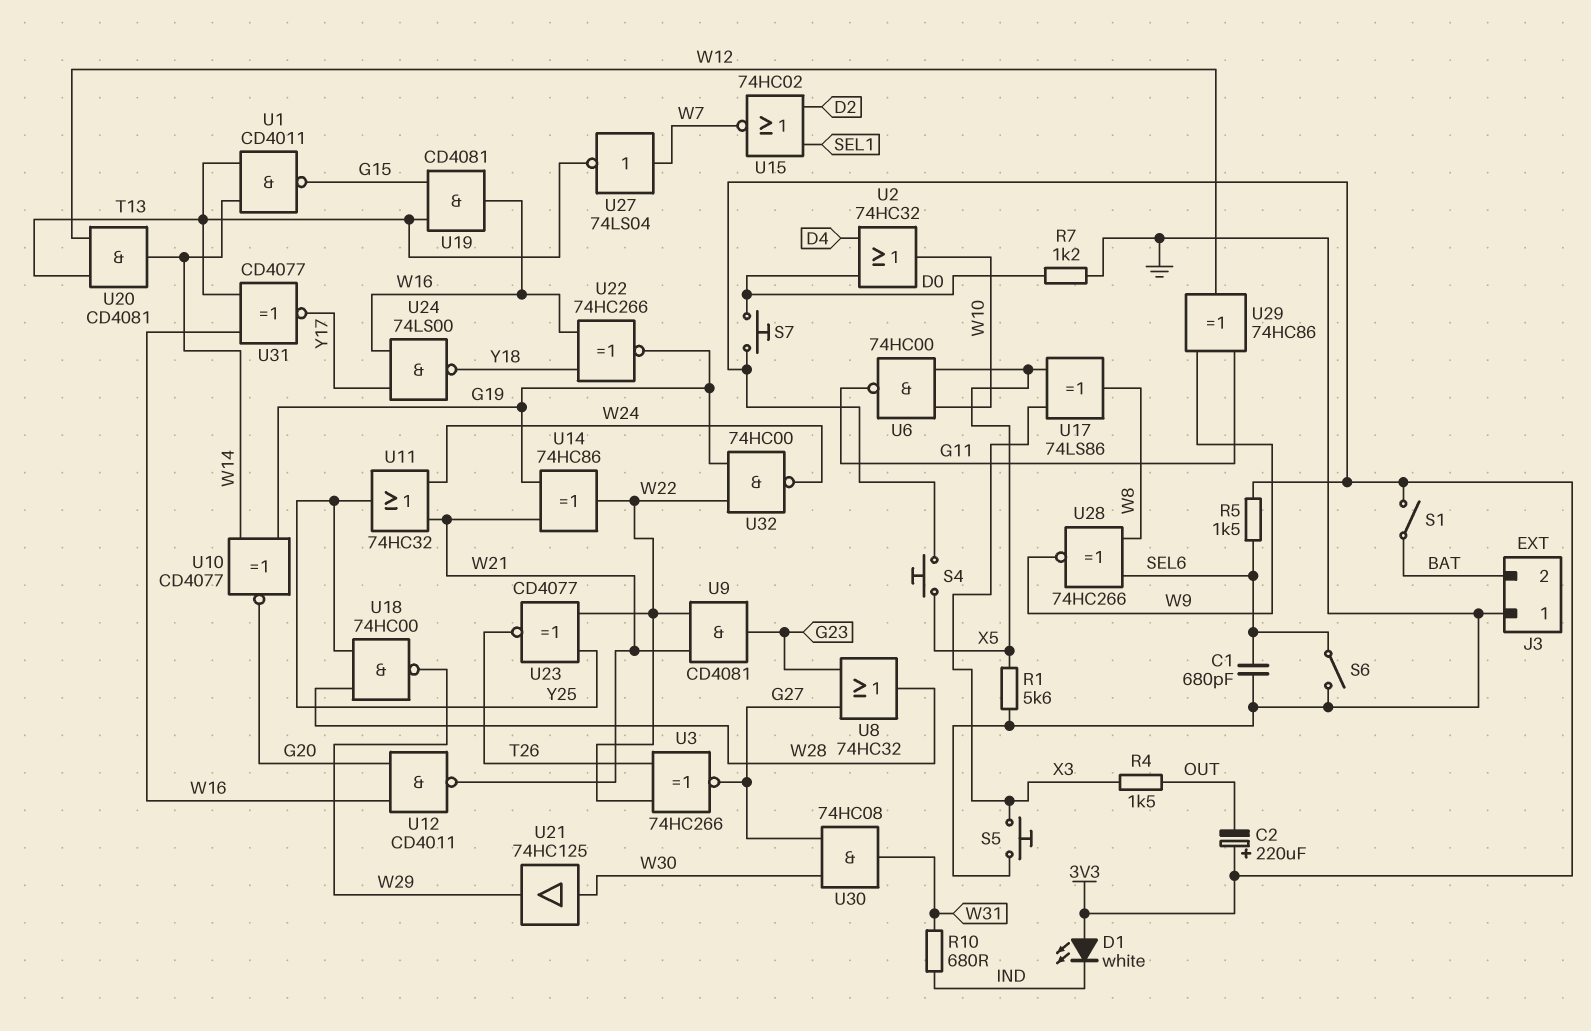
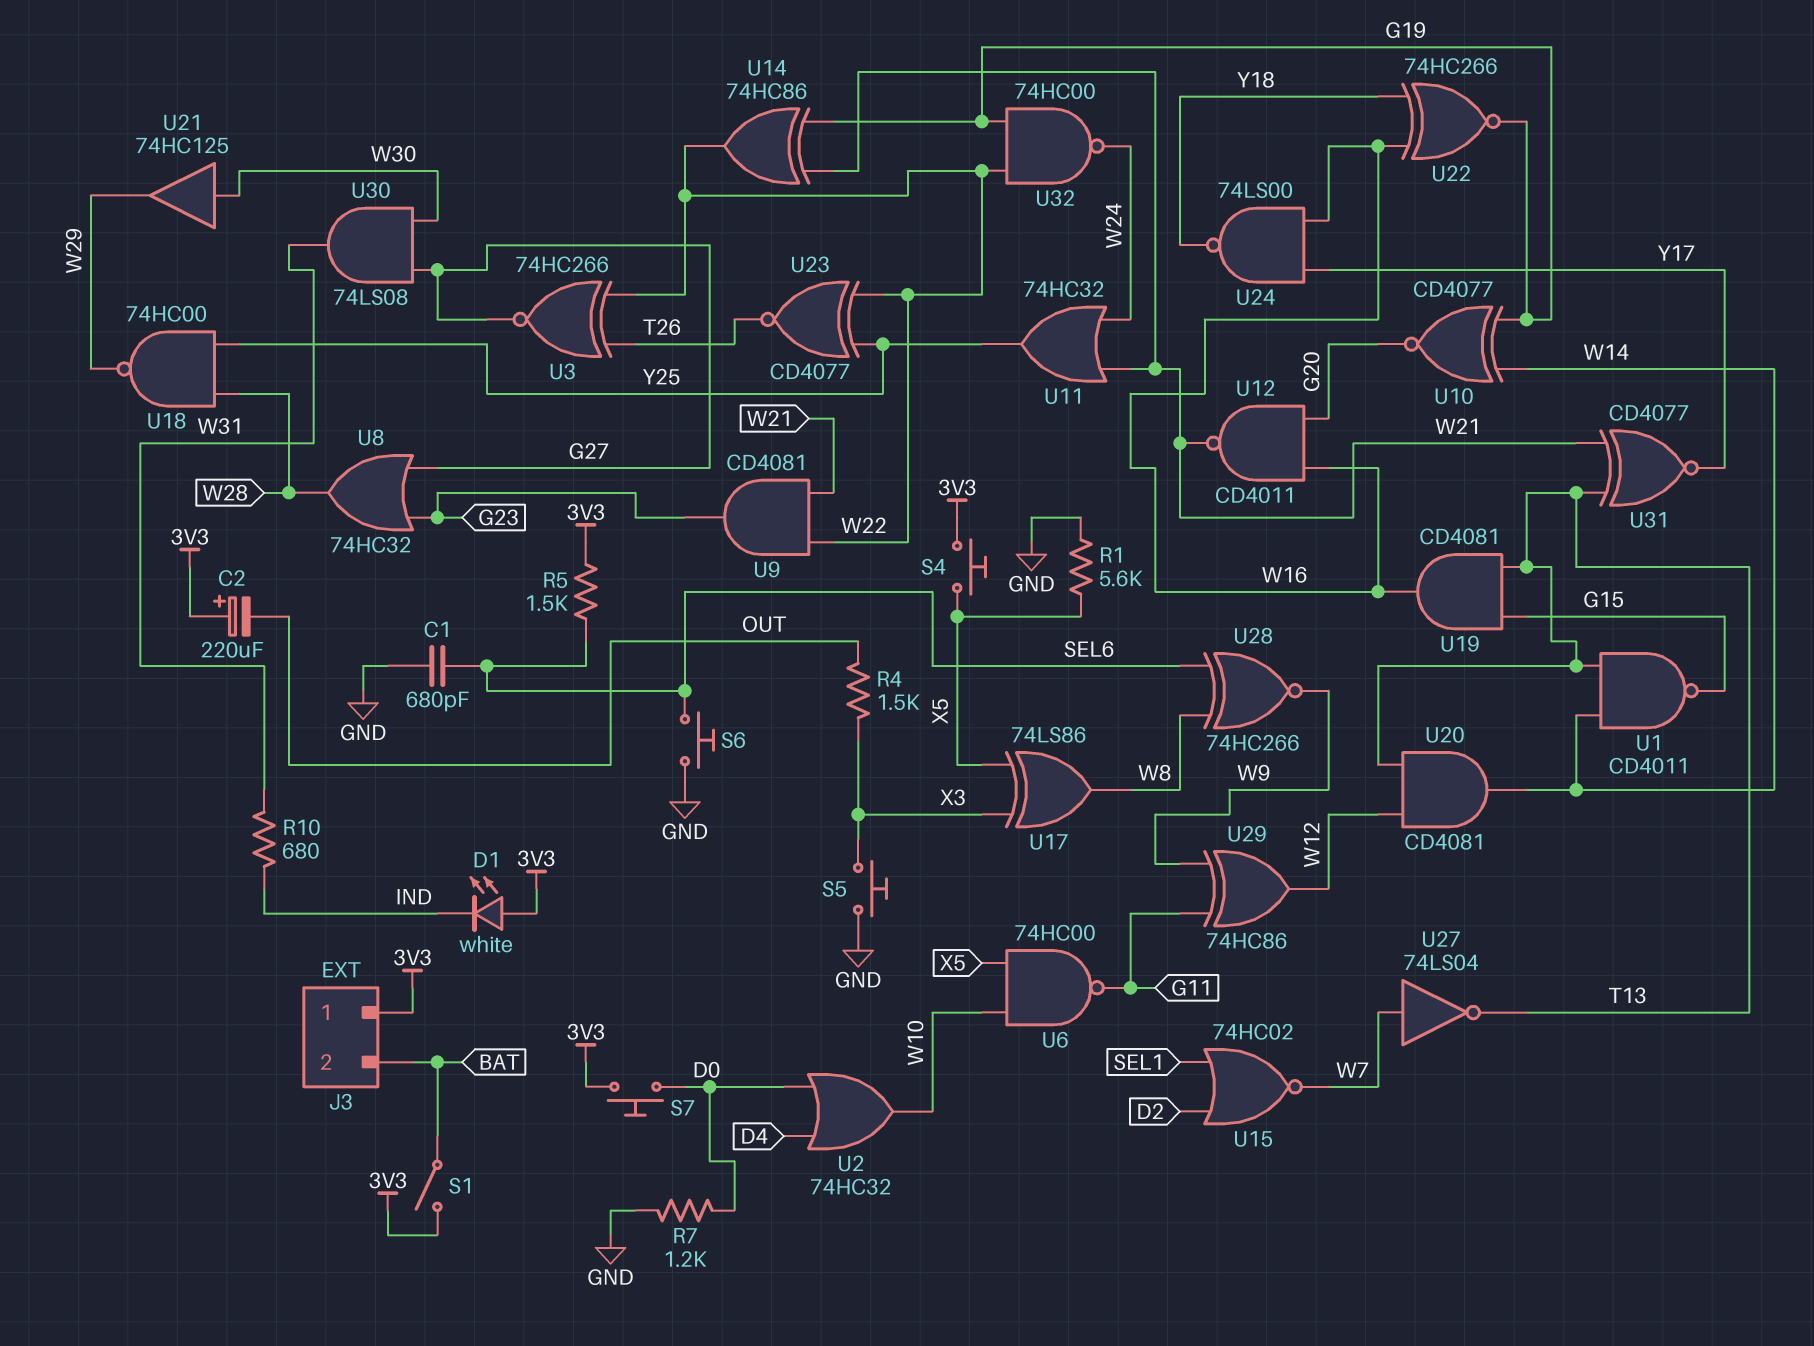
J3 pin 1: GND -> 3V3
S6: switch (GND, SEL6) -> button (GND, SEL6)
U30: AND 74HC08 (in G27, in W30, out W31) -> AND 74LS08 (in G27, in W30, out W31)
U31: XNOR CD4077 (in T13, in W16, out Y17) -> XNOR CD4077 (in T13, in W21, out Y17)

